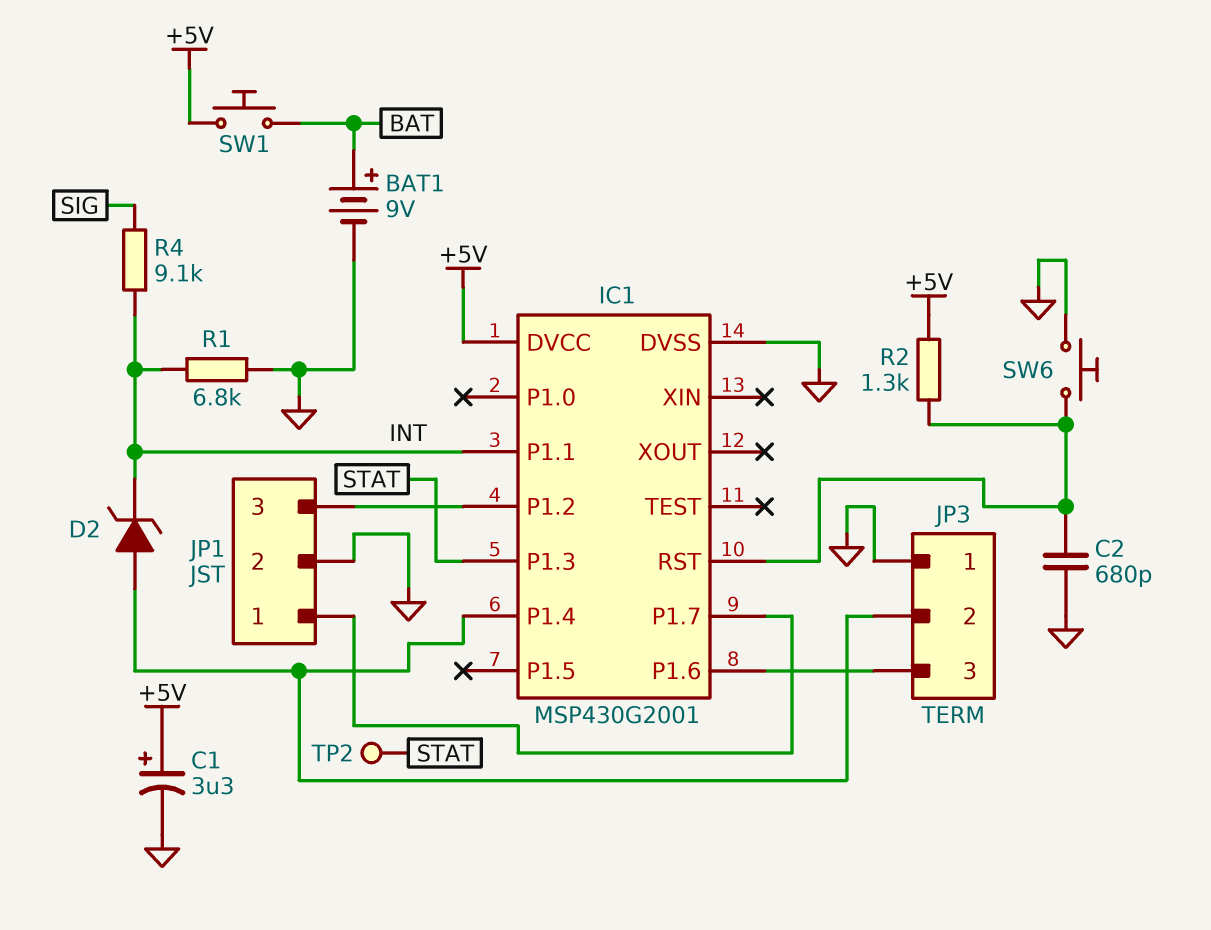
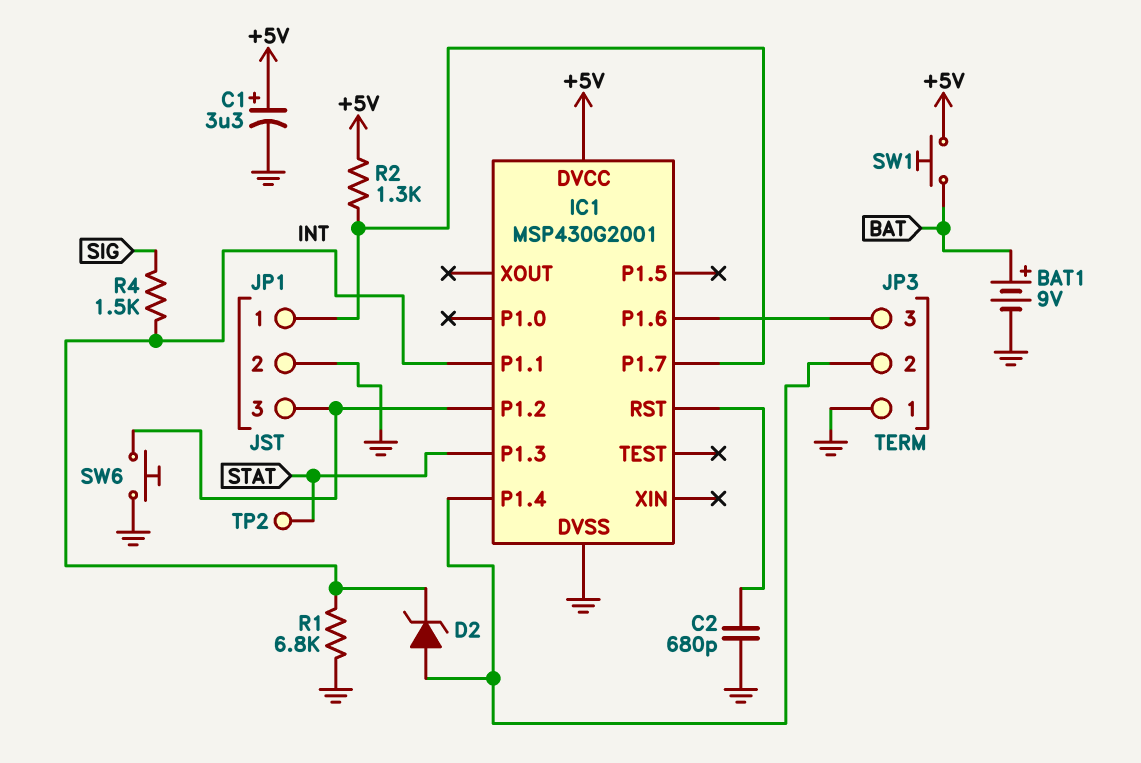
R2: 1.3k (+5V, IC1/RST) -> 1.3k (+5V, IC1/P1.7)
R4: 9.1k (INT, SIG) -> 1.5k (INT, SIG)
SW6: button (GND, IC1/RST) -> button (GND, IC1/P1.2)

